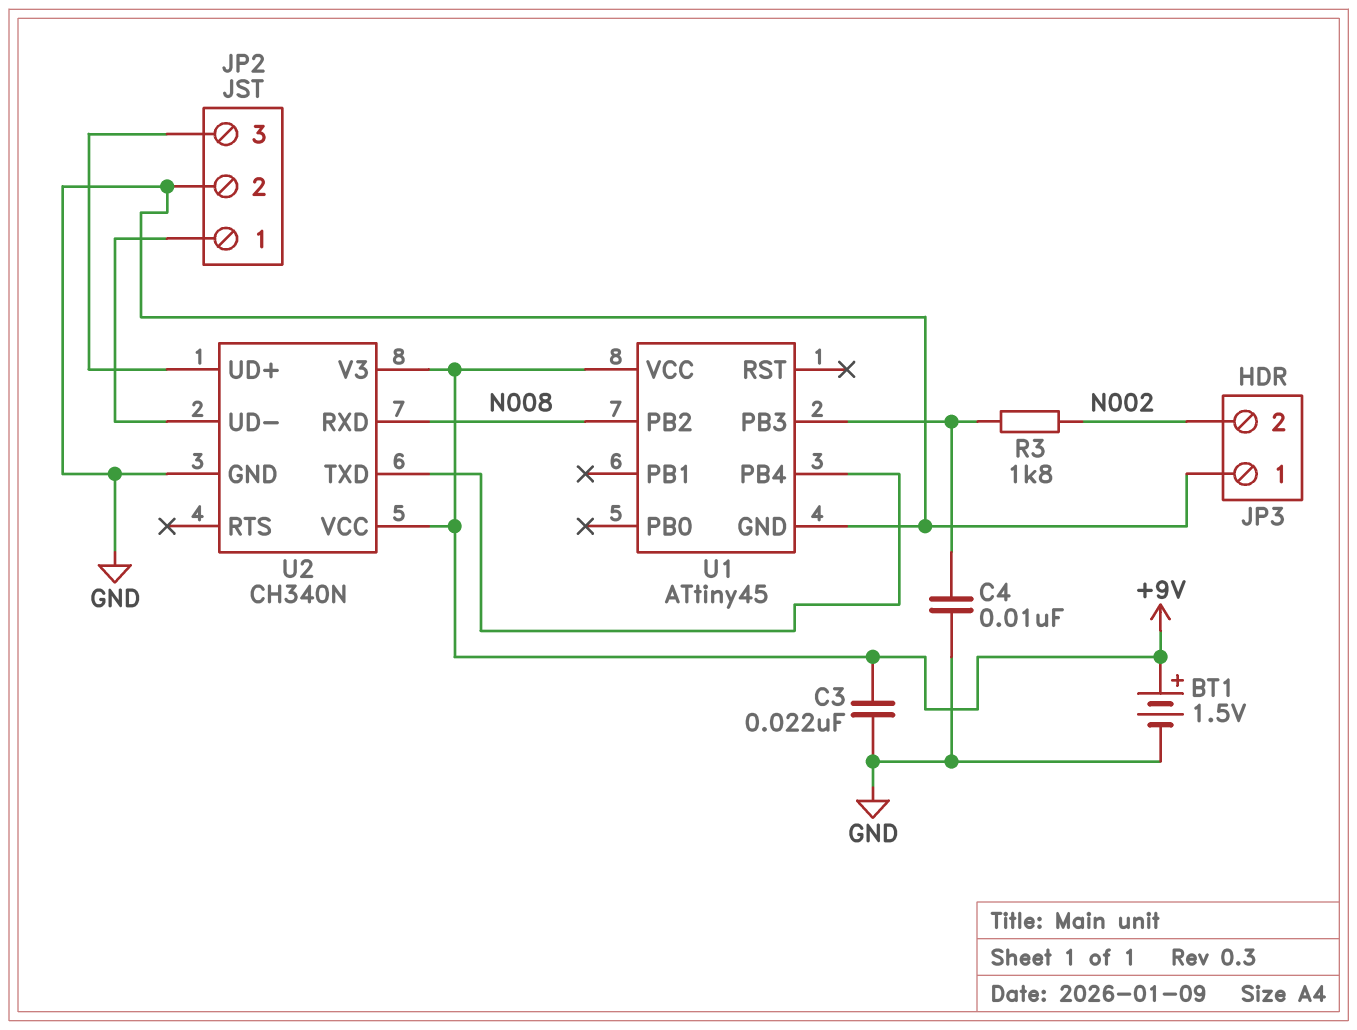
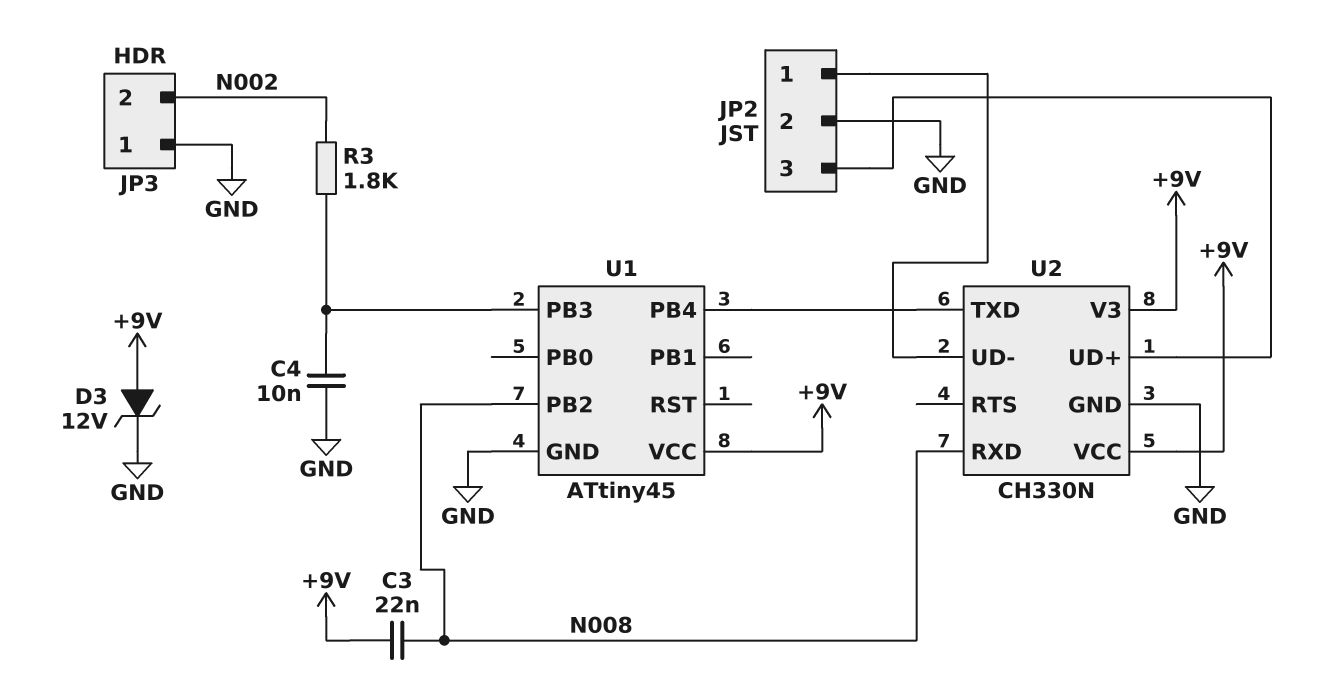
BT1: 1.5V (plus +9V, minus GND) -> none
C3: 22nF (+9V, GND) -> 22nF (+9V, N008)
D3: none -> zener 12V (A +9V, K GND)
U2: CH340N -> CH330N

